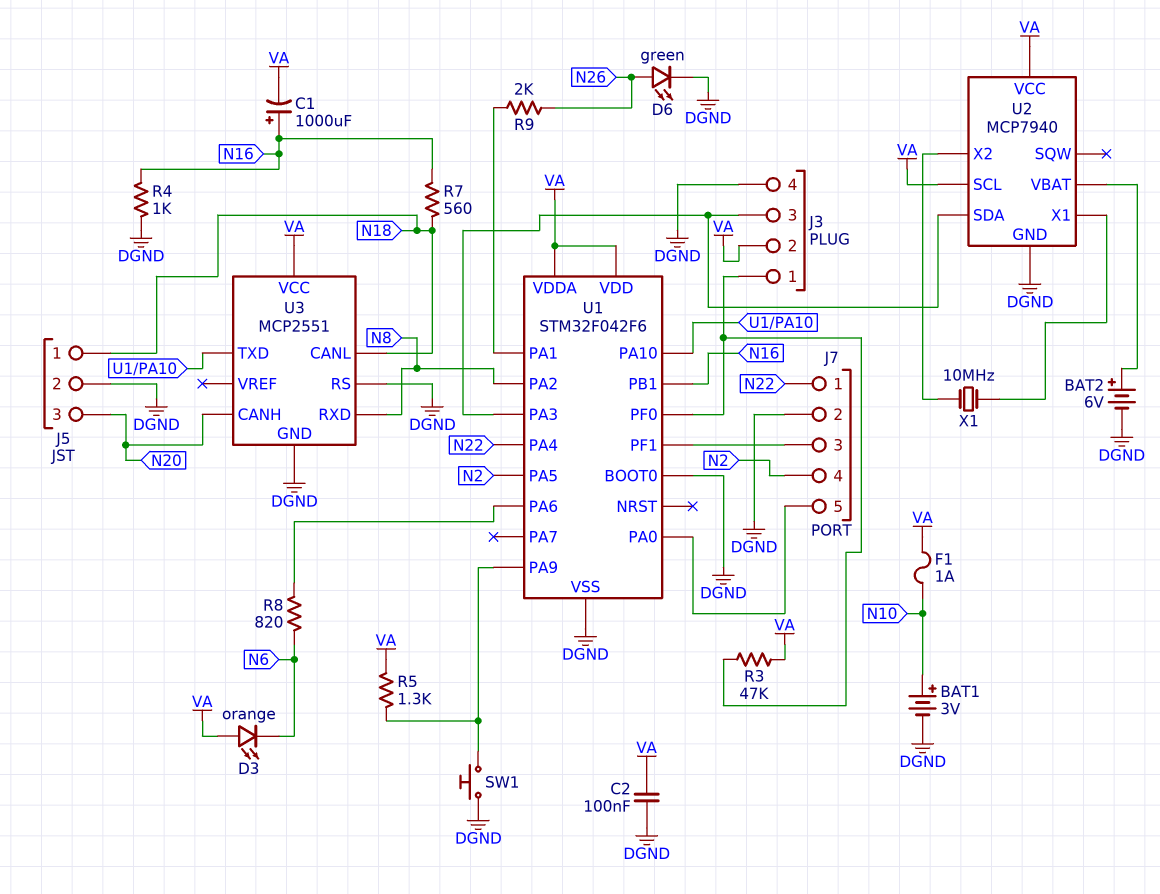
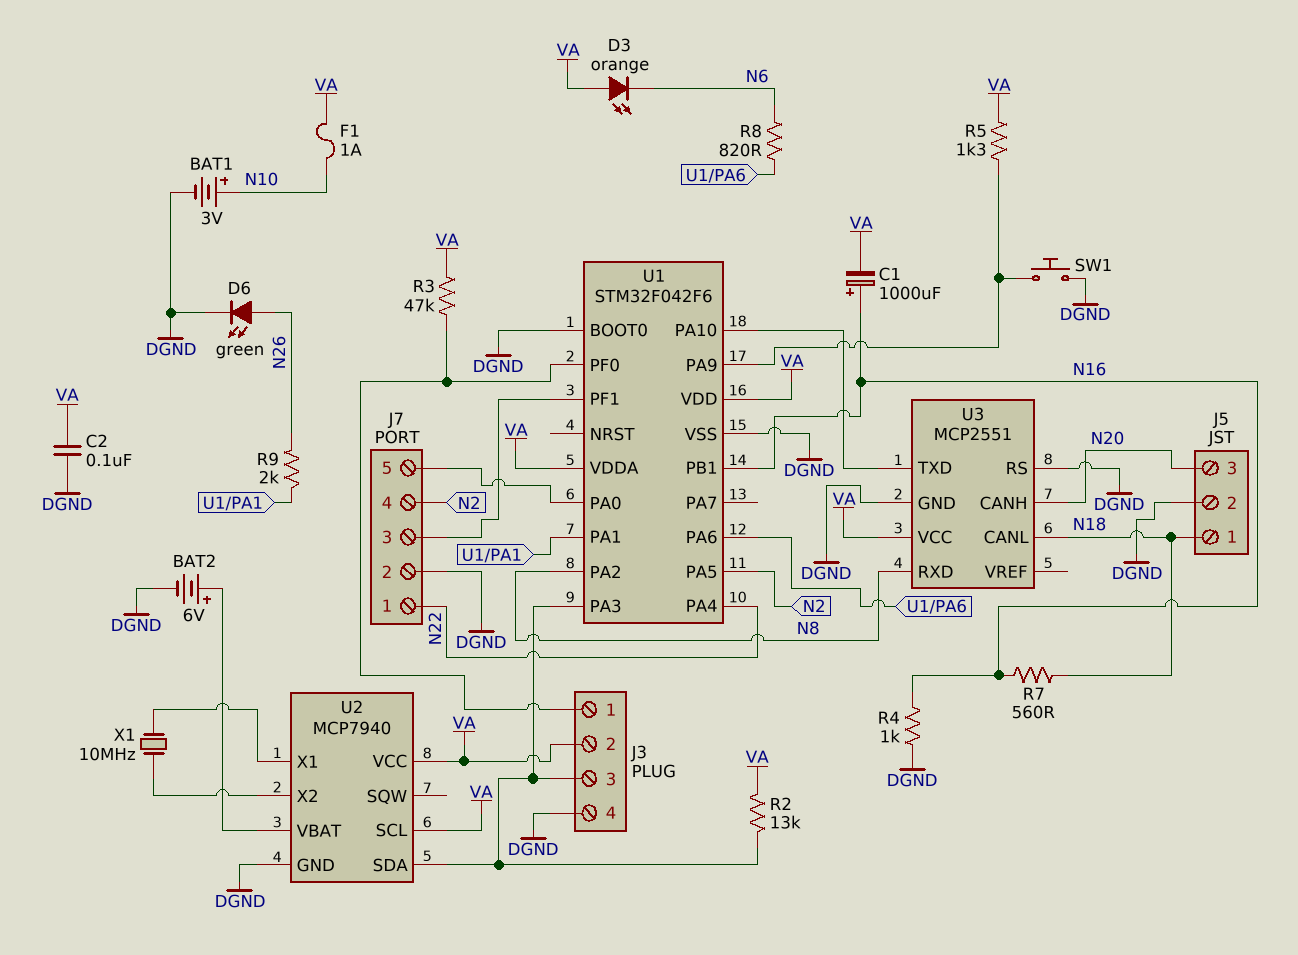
R2: none -> 13k (J3/3, VA)

